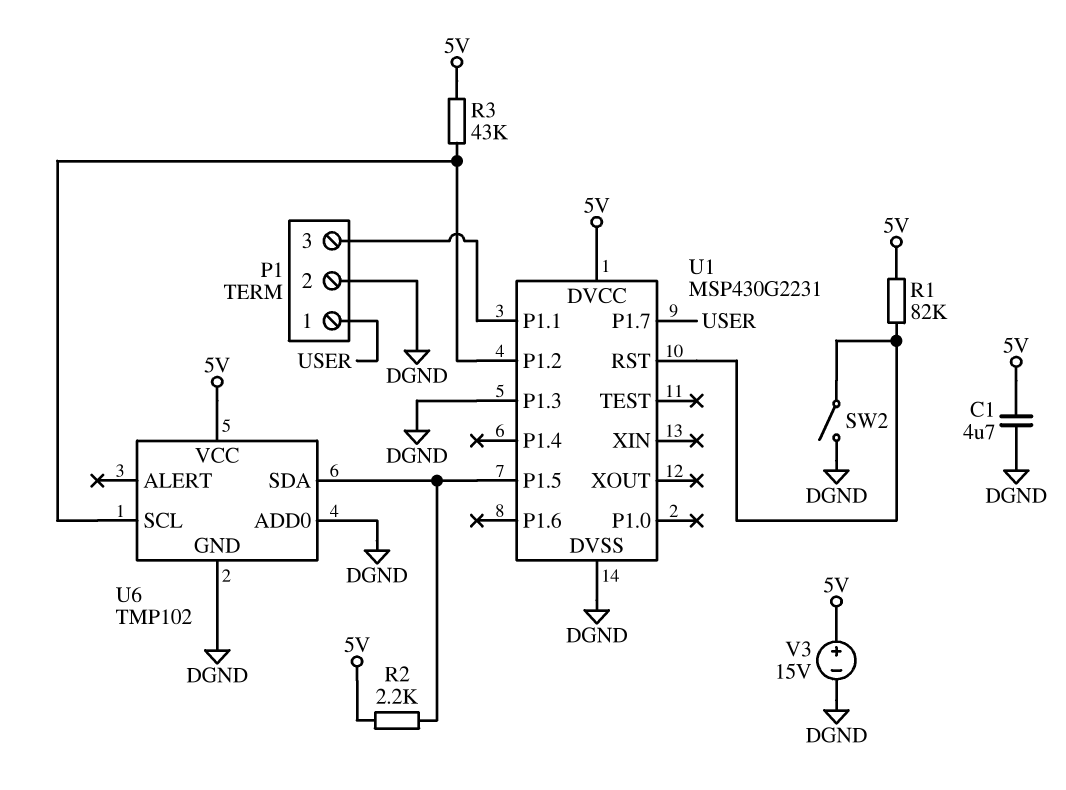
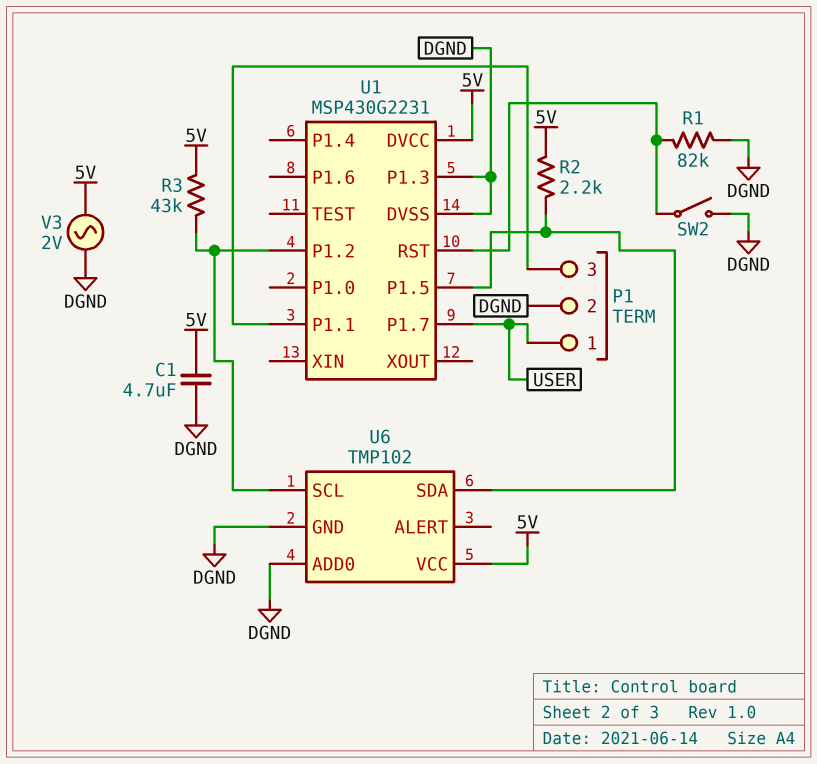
R1: 82k (5V, U1/RST) -> 82k (DGND, U1/RST)
V3: 15V (plus 5V, minus DGND) -> AC 2V (5V, DGND)

